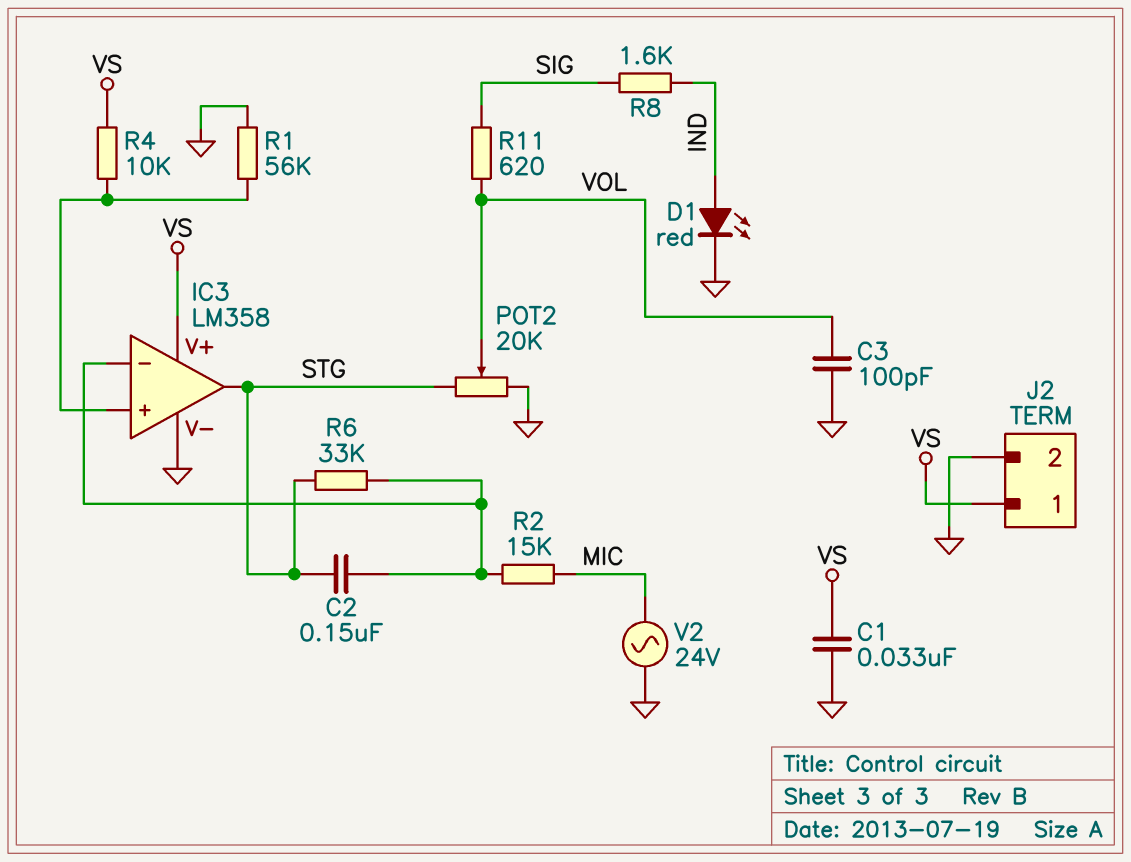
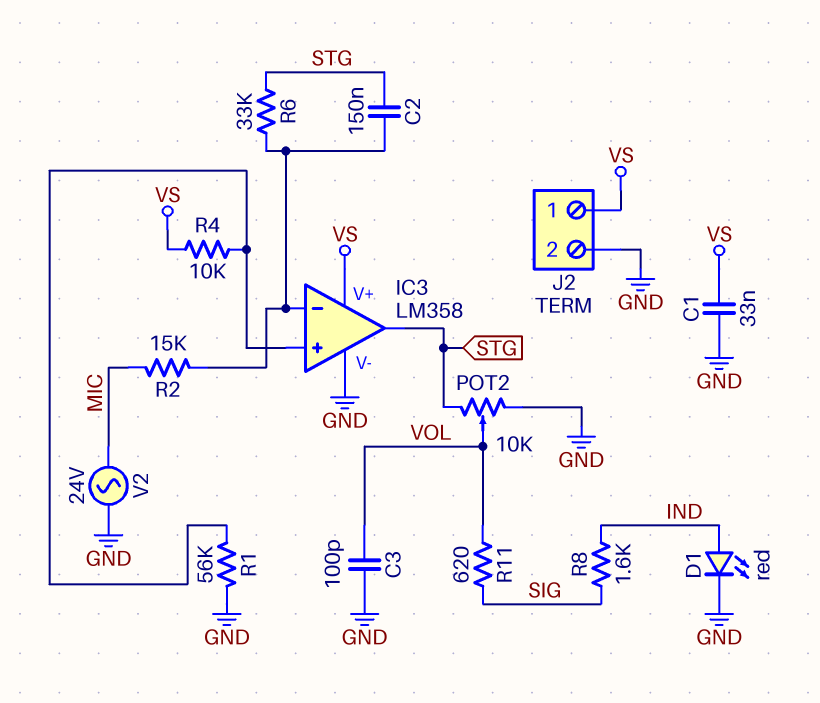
POT2: 20k (GND, STG, wiper VOL) -> 10k (GND, STG, wiper VOL)

